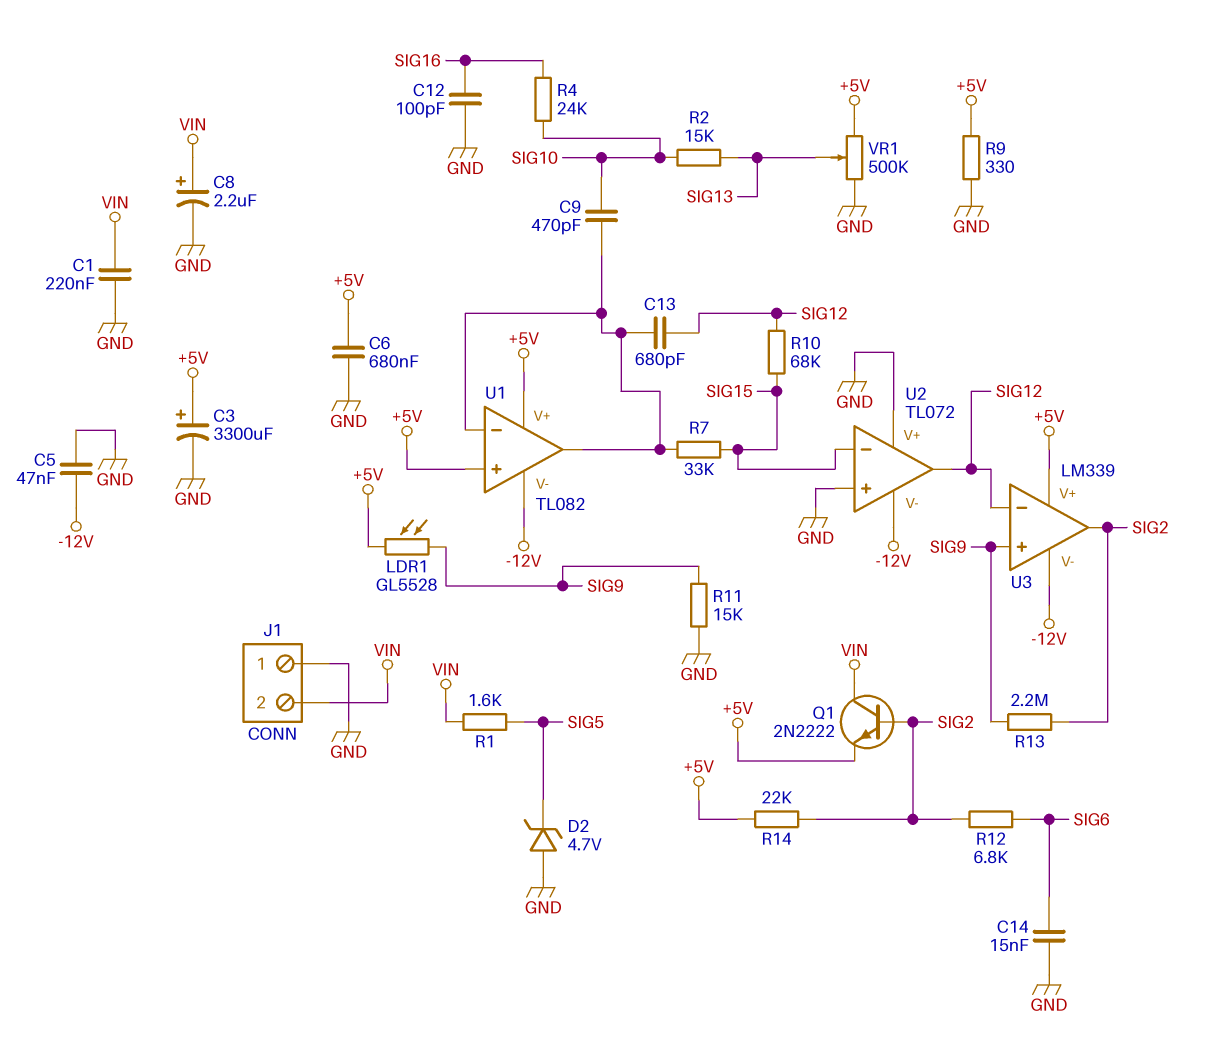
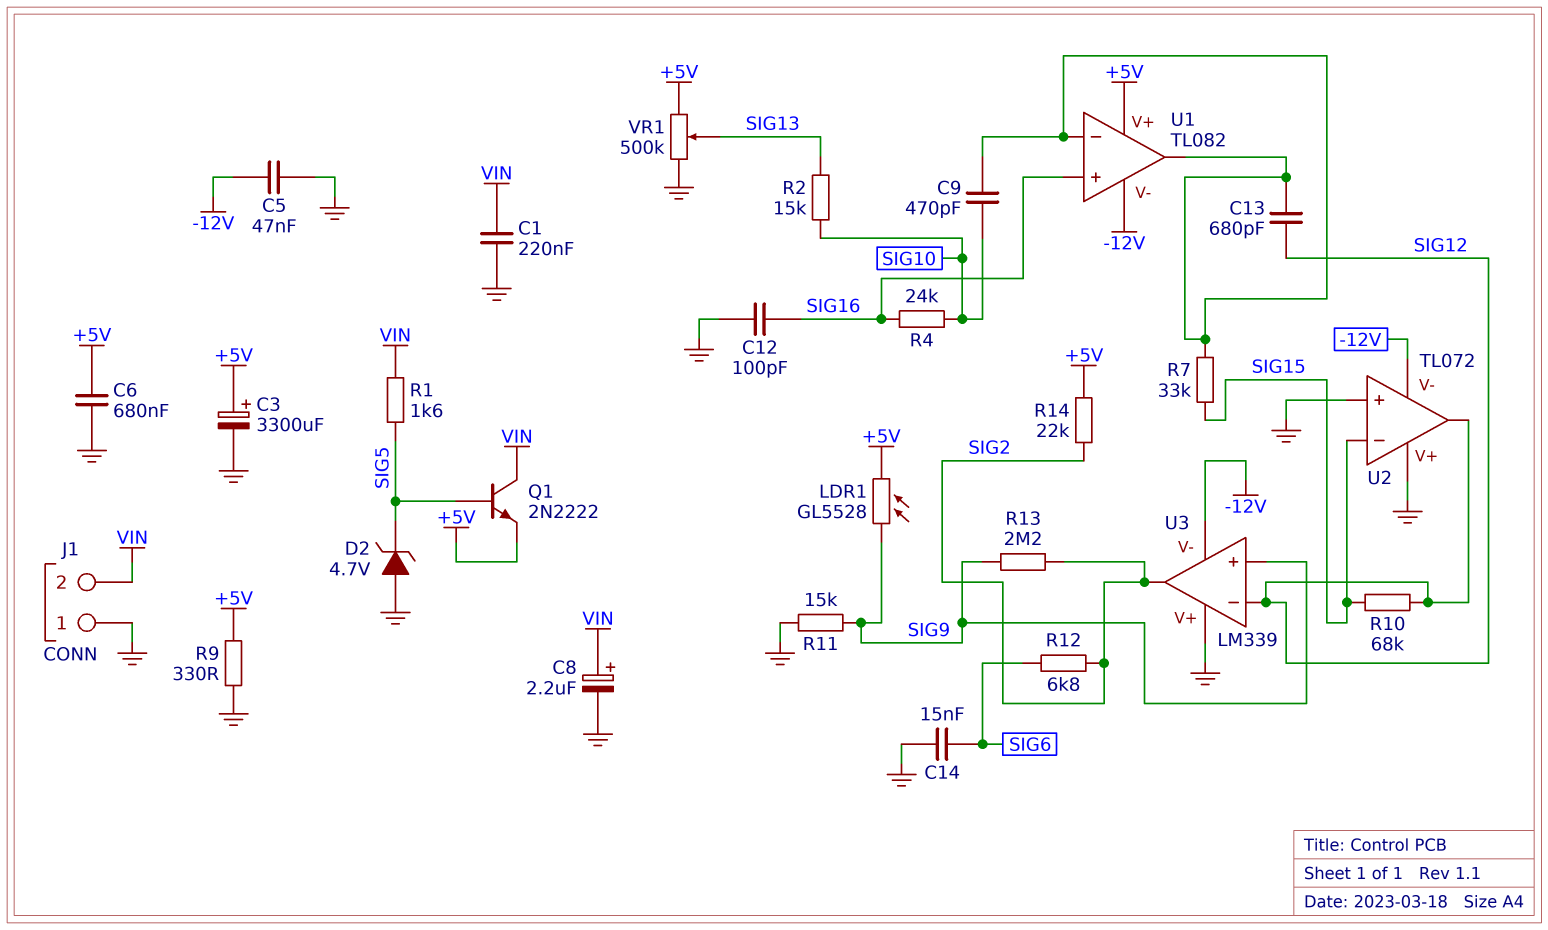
Q1: NPN 2N2222 (B SIG2, C VIN, E +5V) -> NPN 2N2222 (B SIG5, C VIN, E +5V)
U1 pin in+: +5V -> SIG16
U3 pin V+: +5V -> GND

